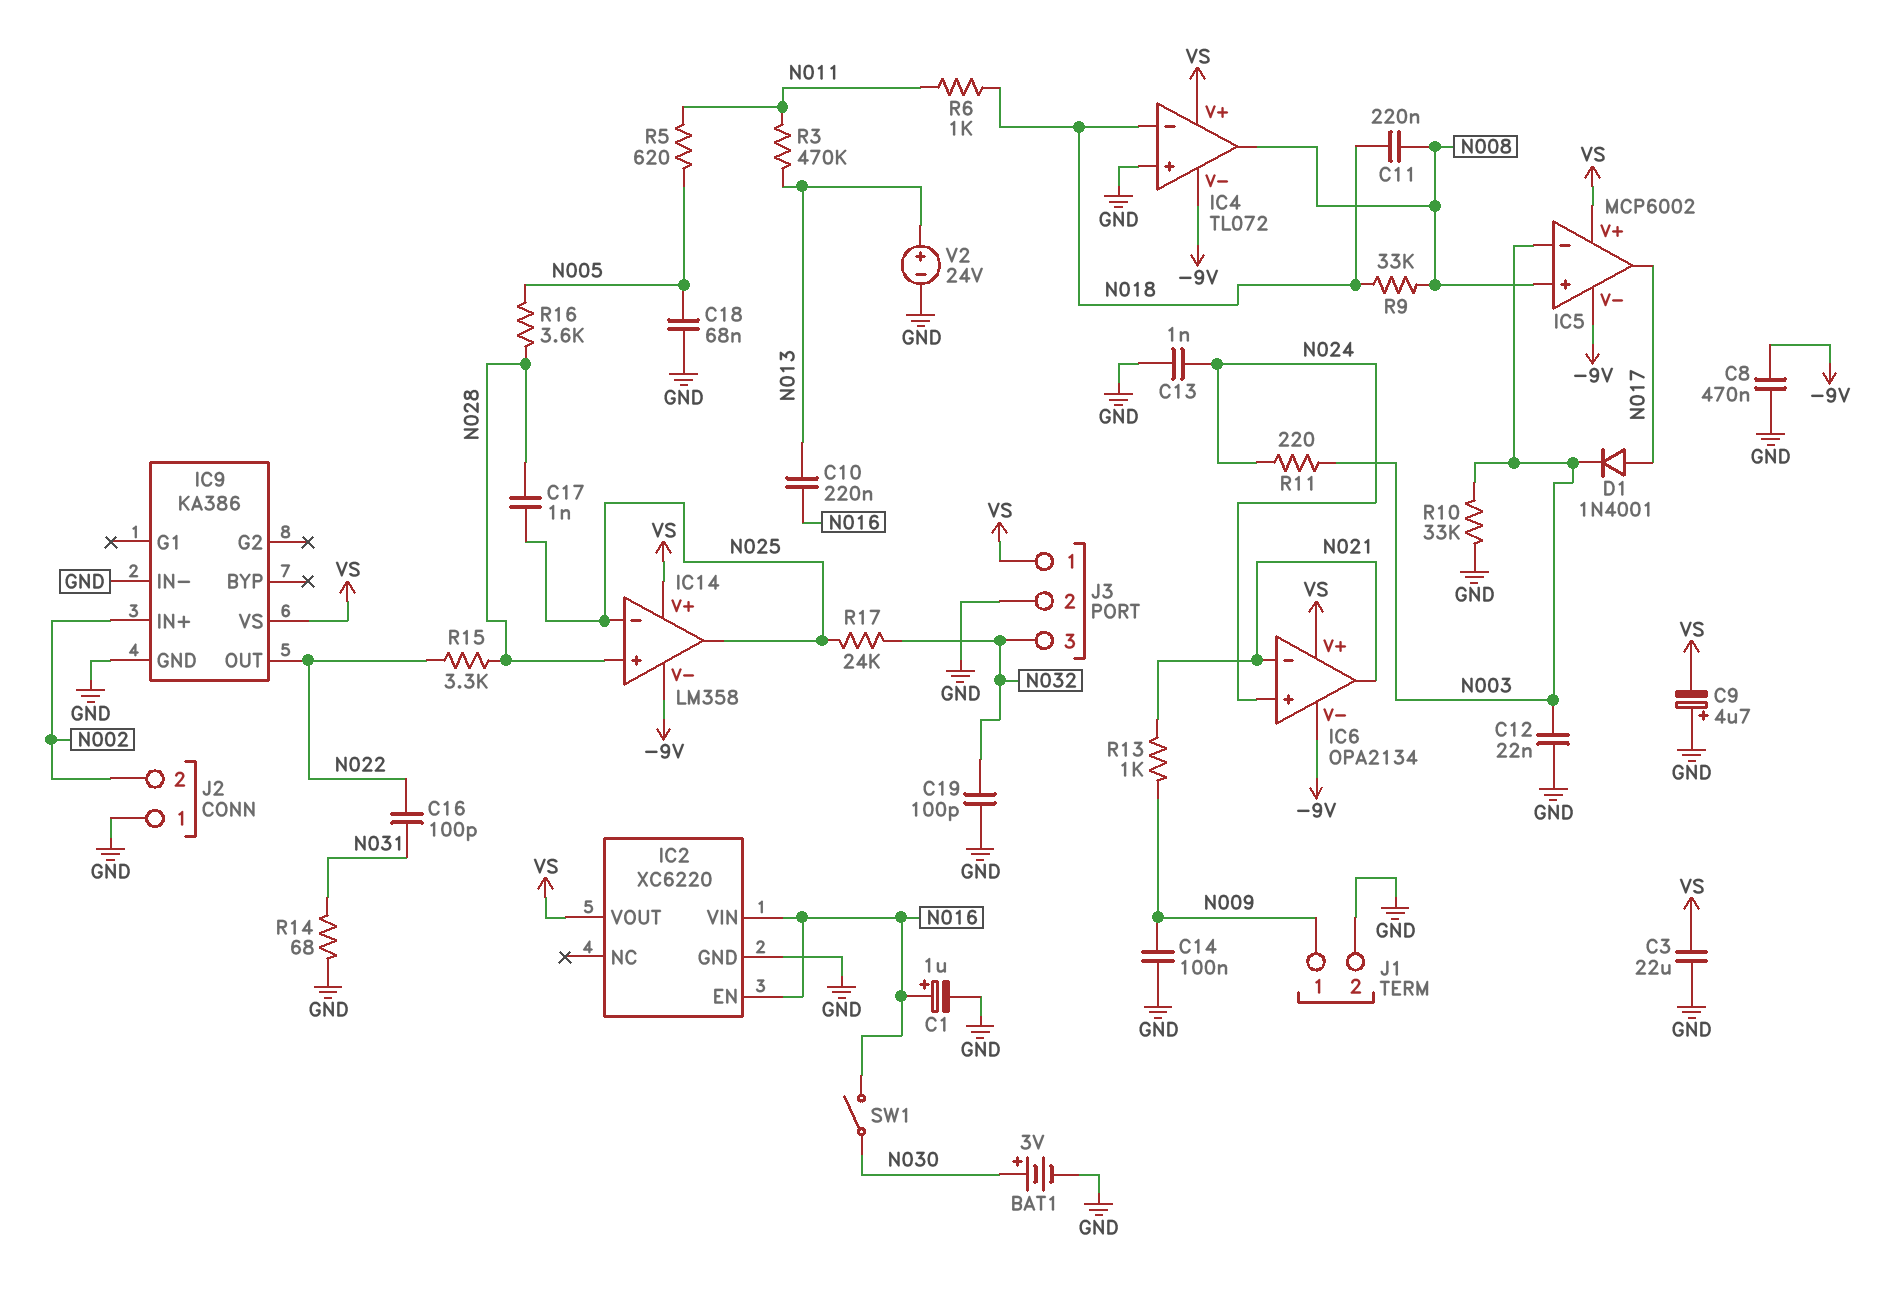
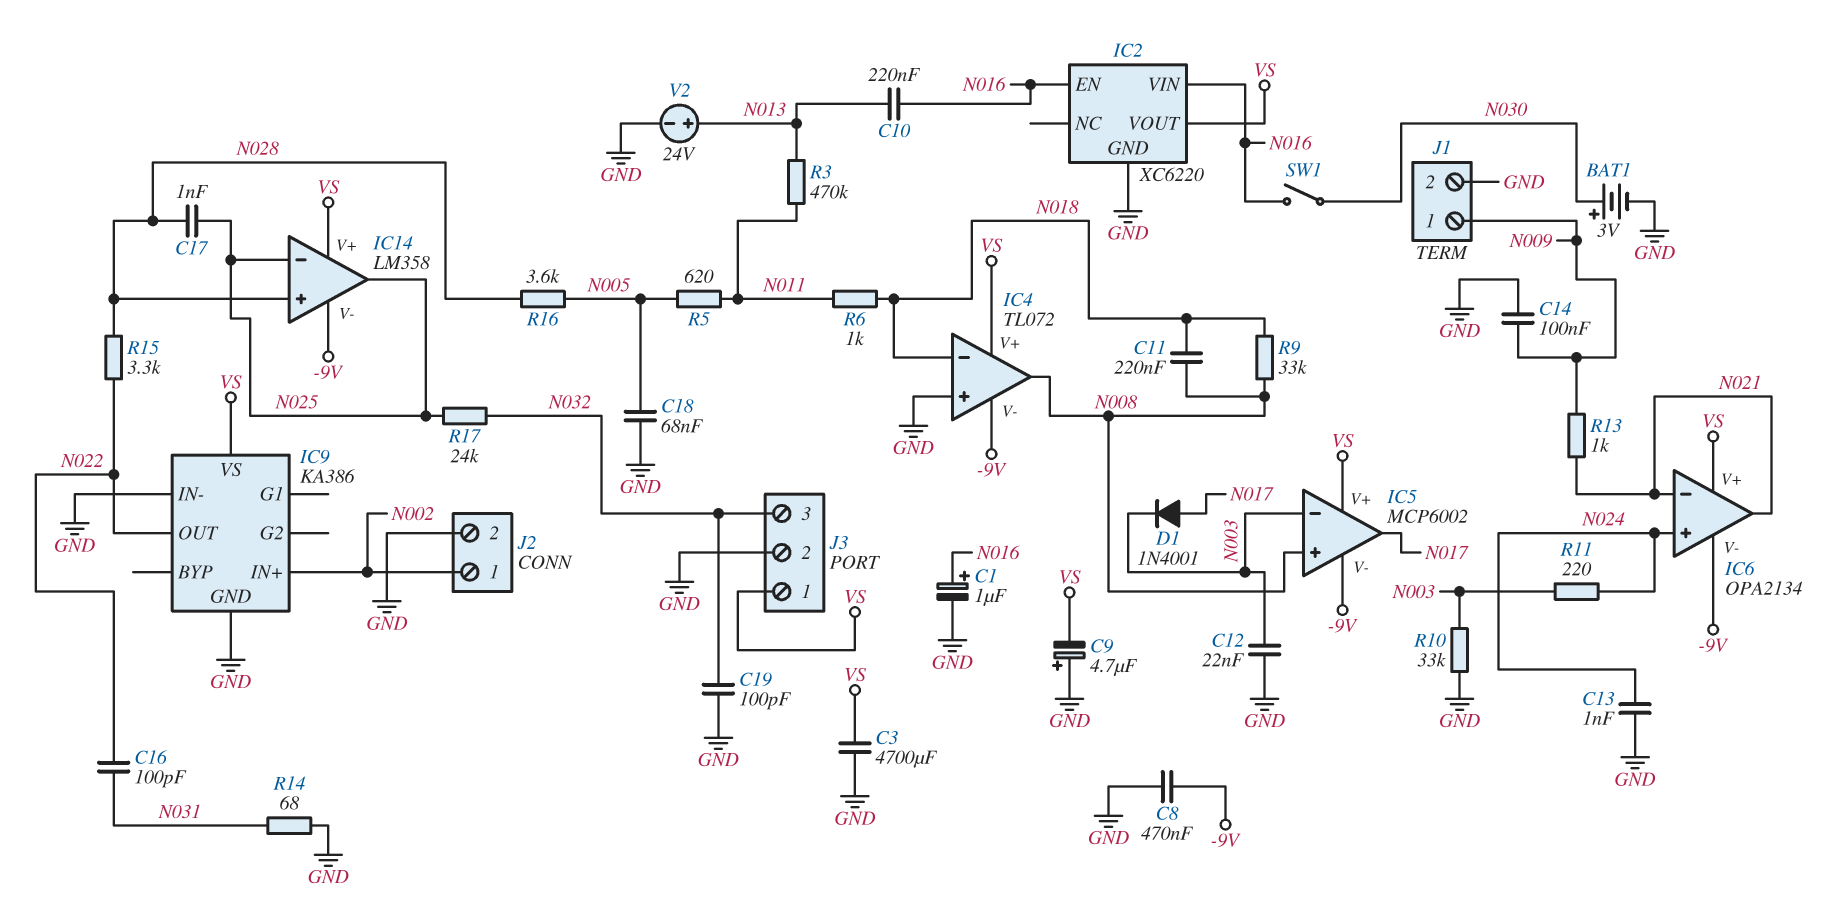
C3: 22uF (GND, VS) -> 4700uF (GND, VS)
J2 pin 1: GND -> N002
J2 pin 2: N002 -> GND

